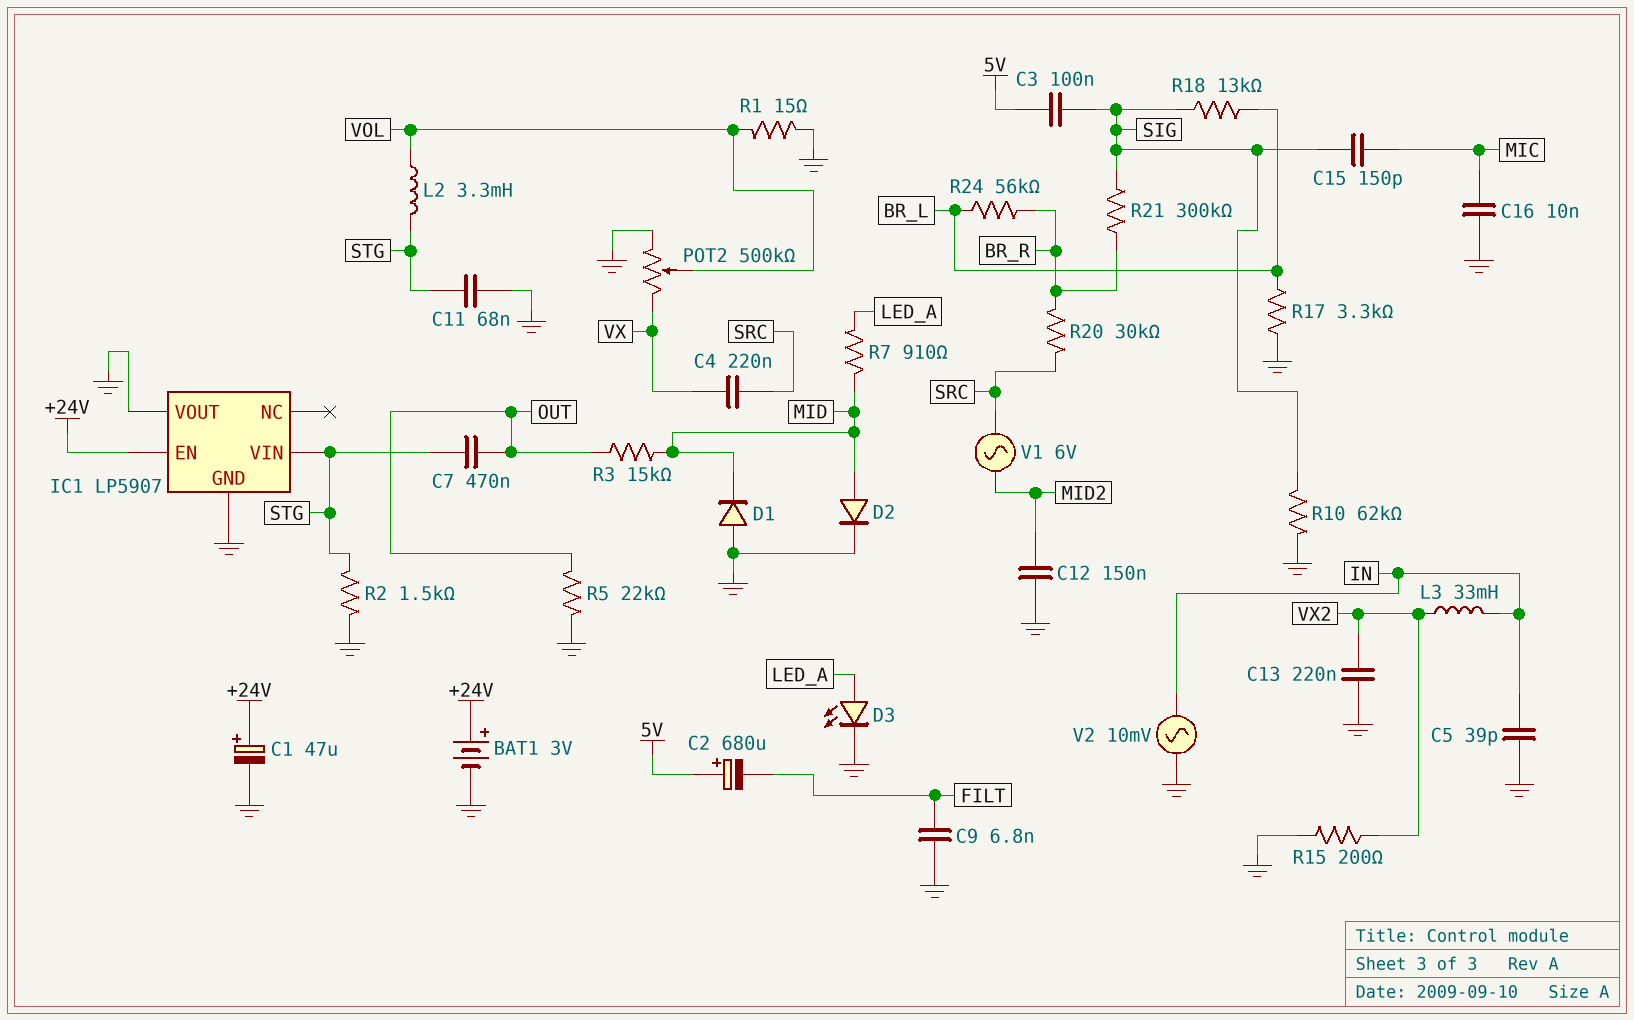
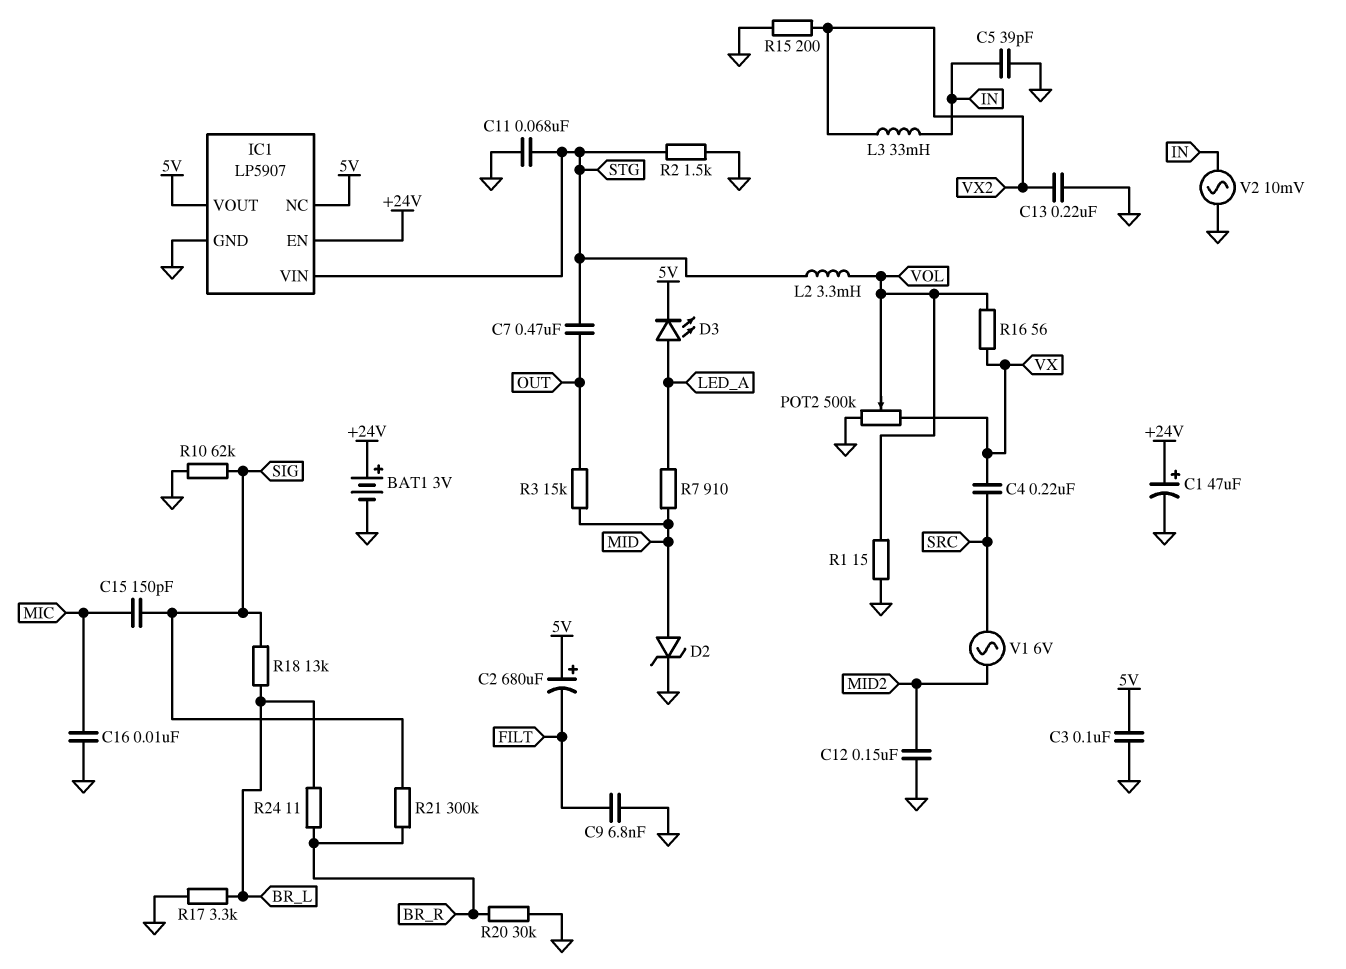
C3: 100nF (5V, SIG) -> 100nF (5V, GND)
D1: diode (A GND, K MID) -> none
D2: diode (A MID, K GND) -> zener (A MID, K GND)
D3: LED (A LED_A, K GND) -> LED (A LED_A, K 5V)
IC1 pin NC: none -> 5V
IC1 pin VOUT: GND -> 5V
R5: 22k (GND, OUT) -> none
R16: none -> 56 (VOL, VX)
R20: 30k (BR_R, SRC) -> 30k (BR_R, GND)
R24: 56k (BR_L, BR_R) -> 11 (BR_L, BR_R)

